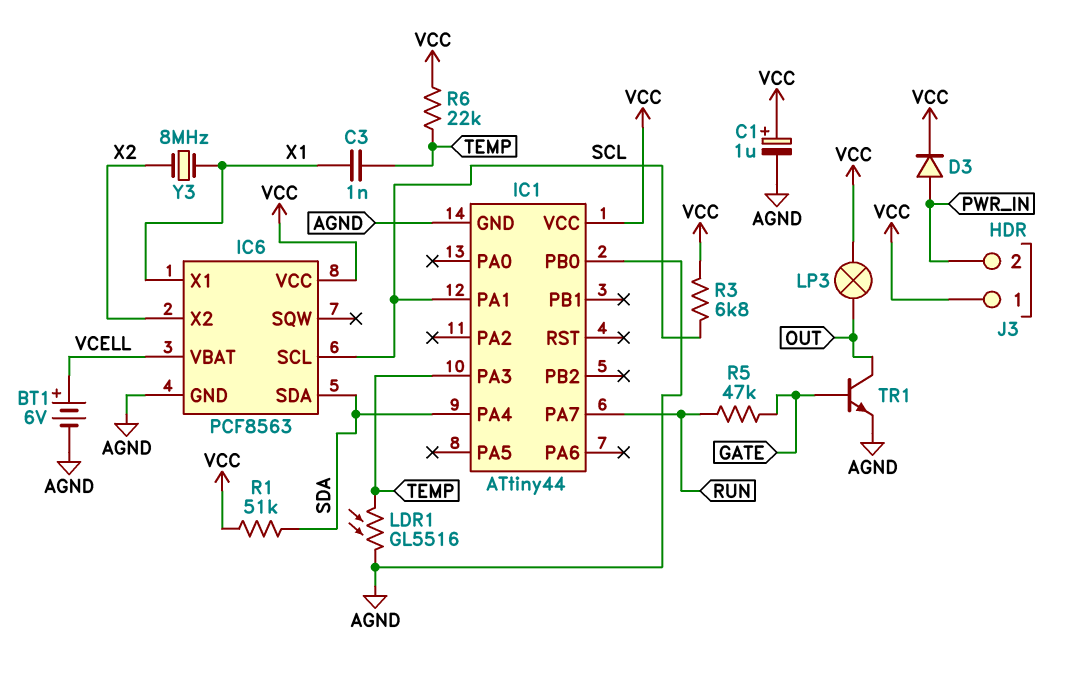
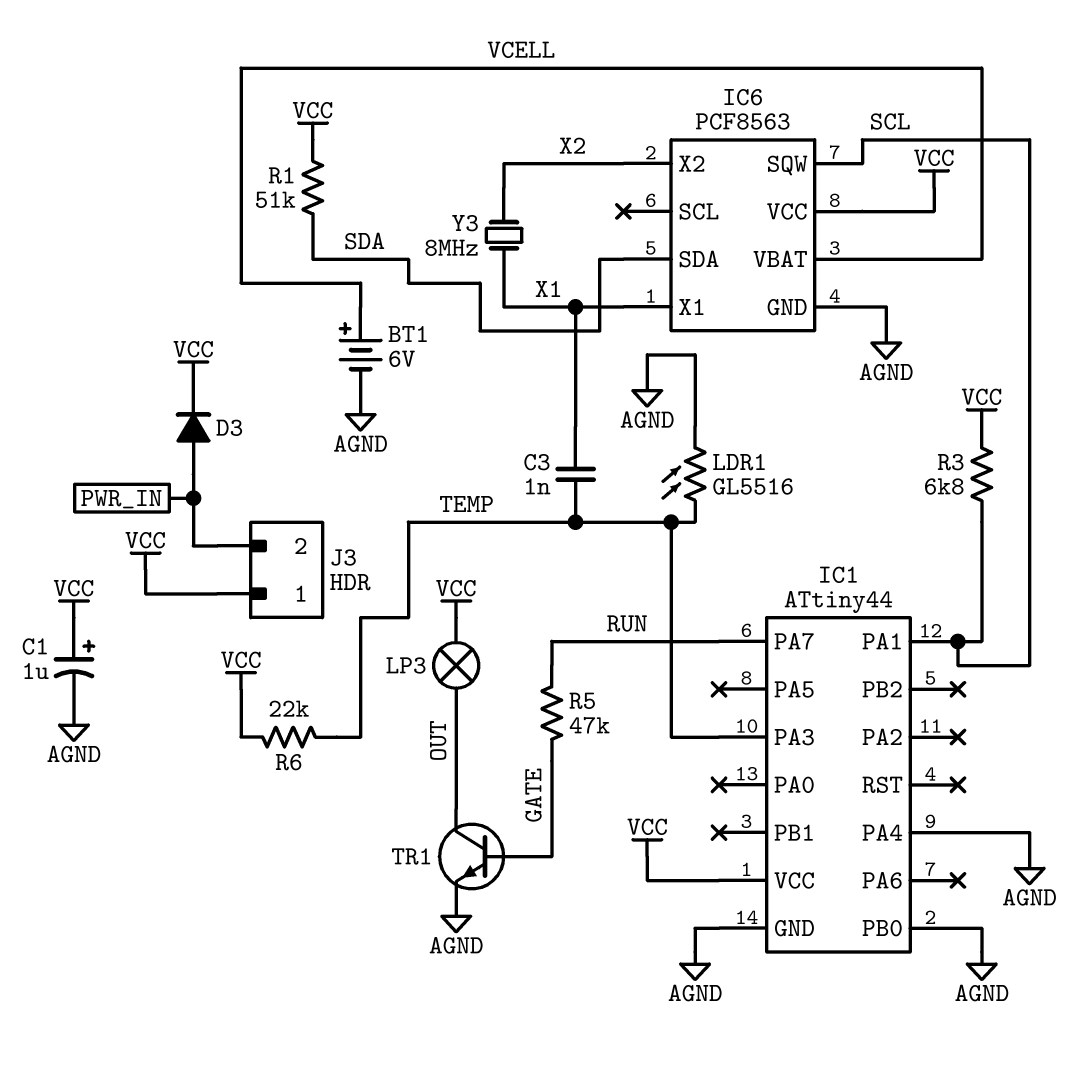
IC1 pin PA4: SDA -> AGND
IC6 pin SCL: SCL -> none
IC6 pin SQW: none -> SCL

